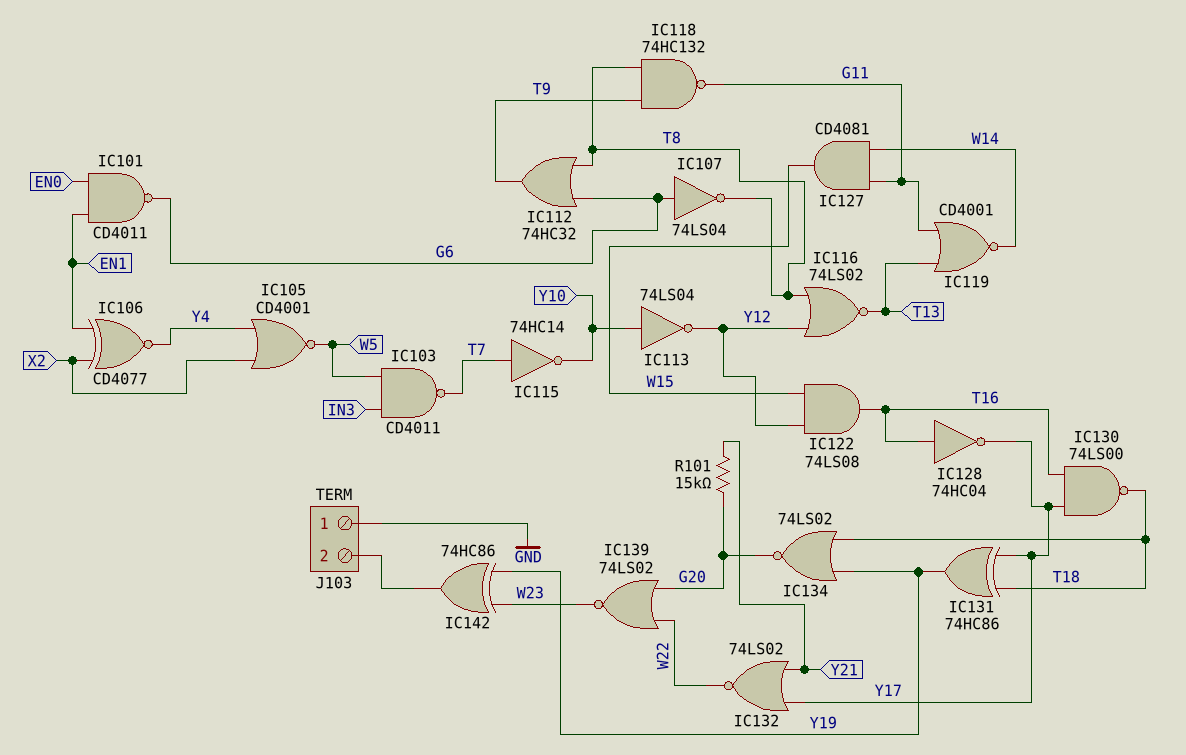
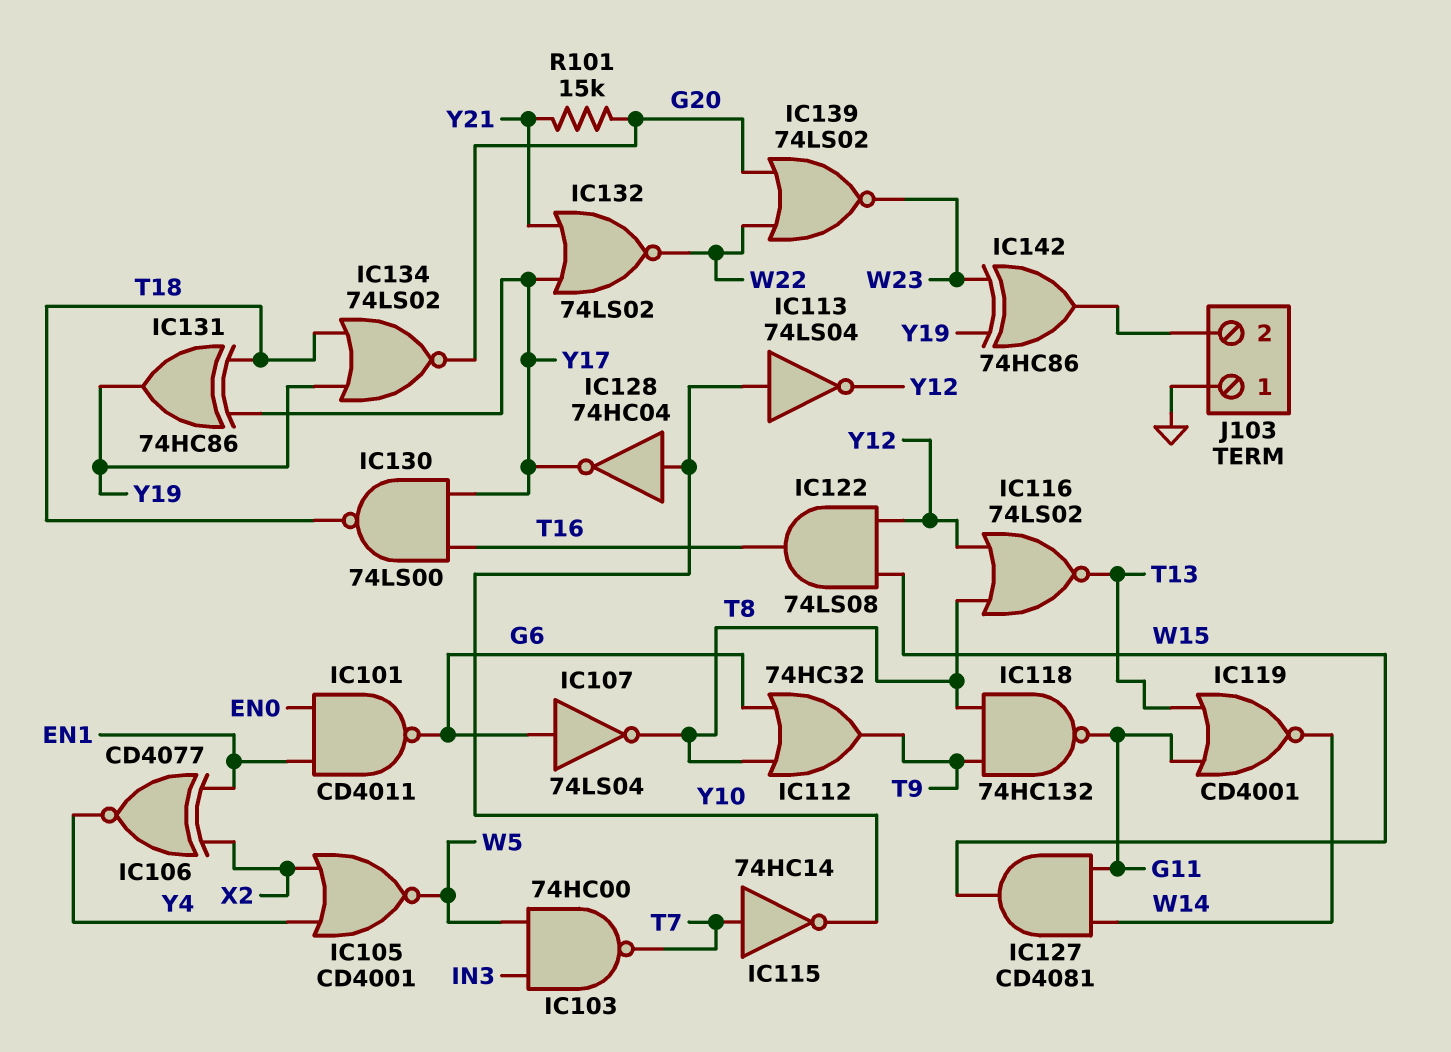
IC103: NAND CD4011 (in IN3, in W5, out T7) -> NAND 74HC00 (in IN3, in W5, out T7)
IC128: NOT 74HC04 (in T16, out Y17) -> NOT 74HC04 (in Y10, out Y17)

